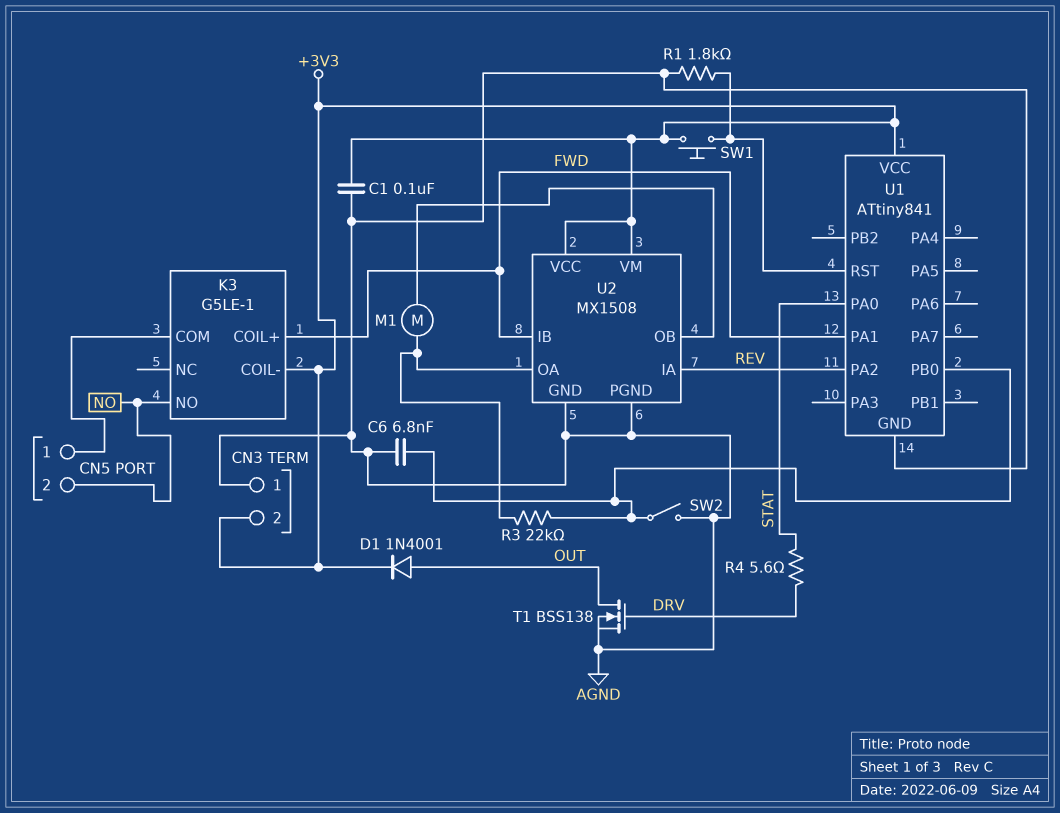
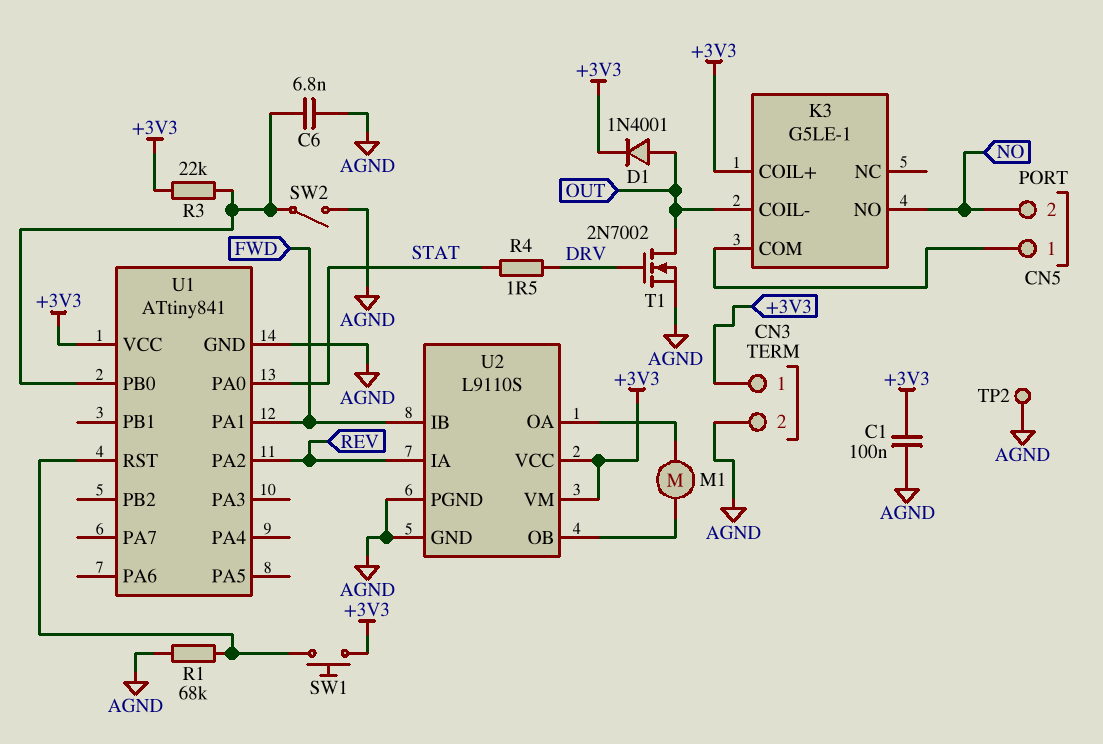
CN3 pin 1: AGND -> +3V3
CN3 pin 2: +3V3 -> AGND
K3 pin COIL+: FWD -> +3V3
K3 pin COIL-: +3V3 -> OUT
R1: 1.8k (AGND, U1/RST) -> 68k (AGND, U1/RST)
R3: 22k (U1/PB0, U2/OA) -> 22k (+3V3, U1/PB0)
R4: 5.6 (DRV, STAT) -> 1.5 (DRV, STAT)
T1: NMOS BSS138 (G DRV, D OUT, S AGND) -> NMOS 2N7002 (G DRV, D OUT, S AGND)
TP2: none -> test point (AGND)
U2: MX1508 -> L9110S

